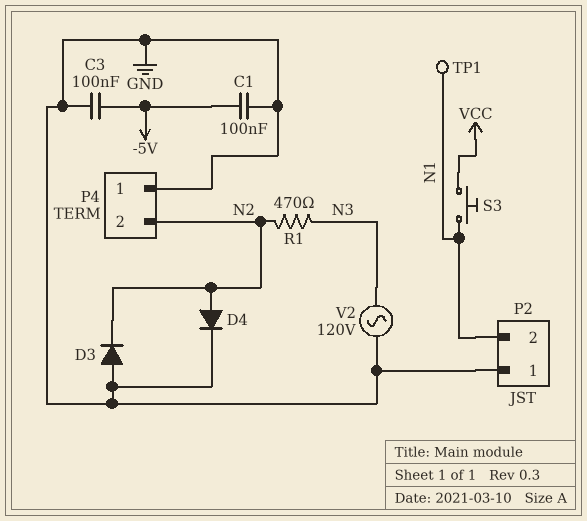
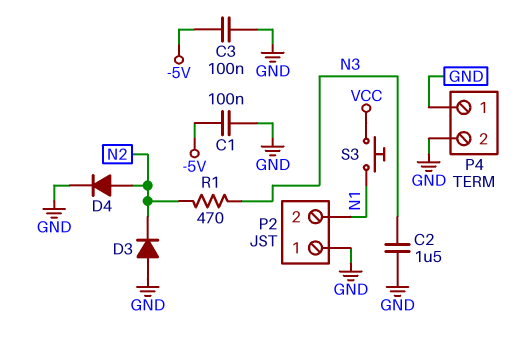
C2: none -> 1.5uF (GND, N3)
P4 pin 2: N2 -> GND
TP1: test point (N1) -> none
V2: AC 120V (GND, N3) -> none

